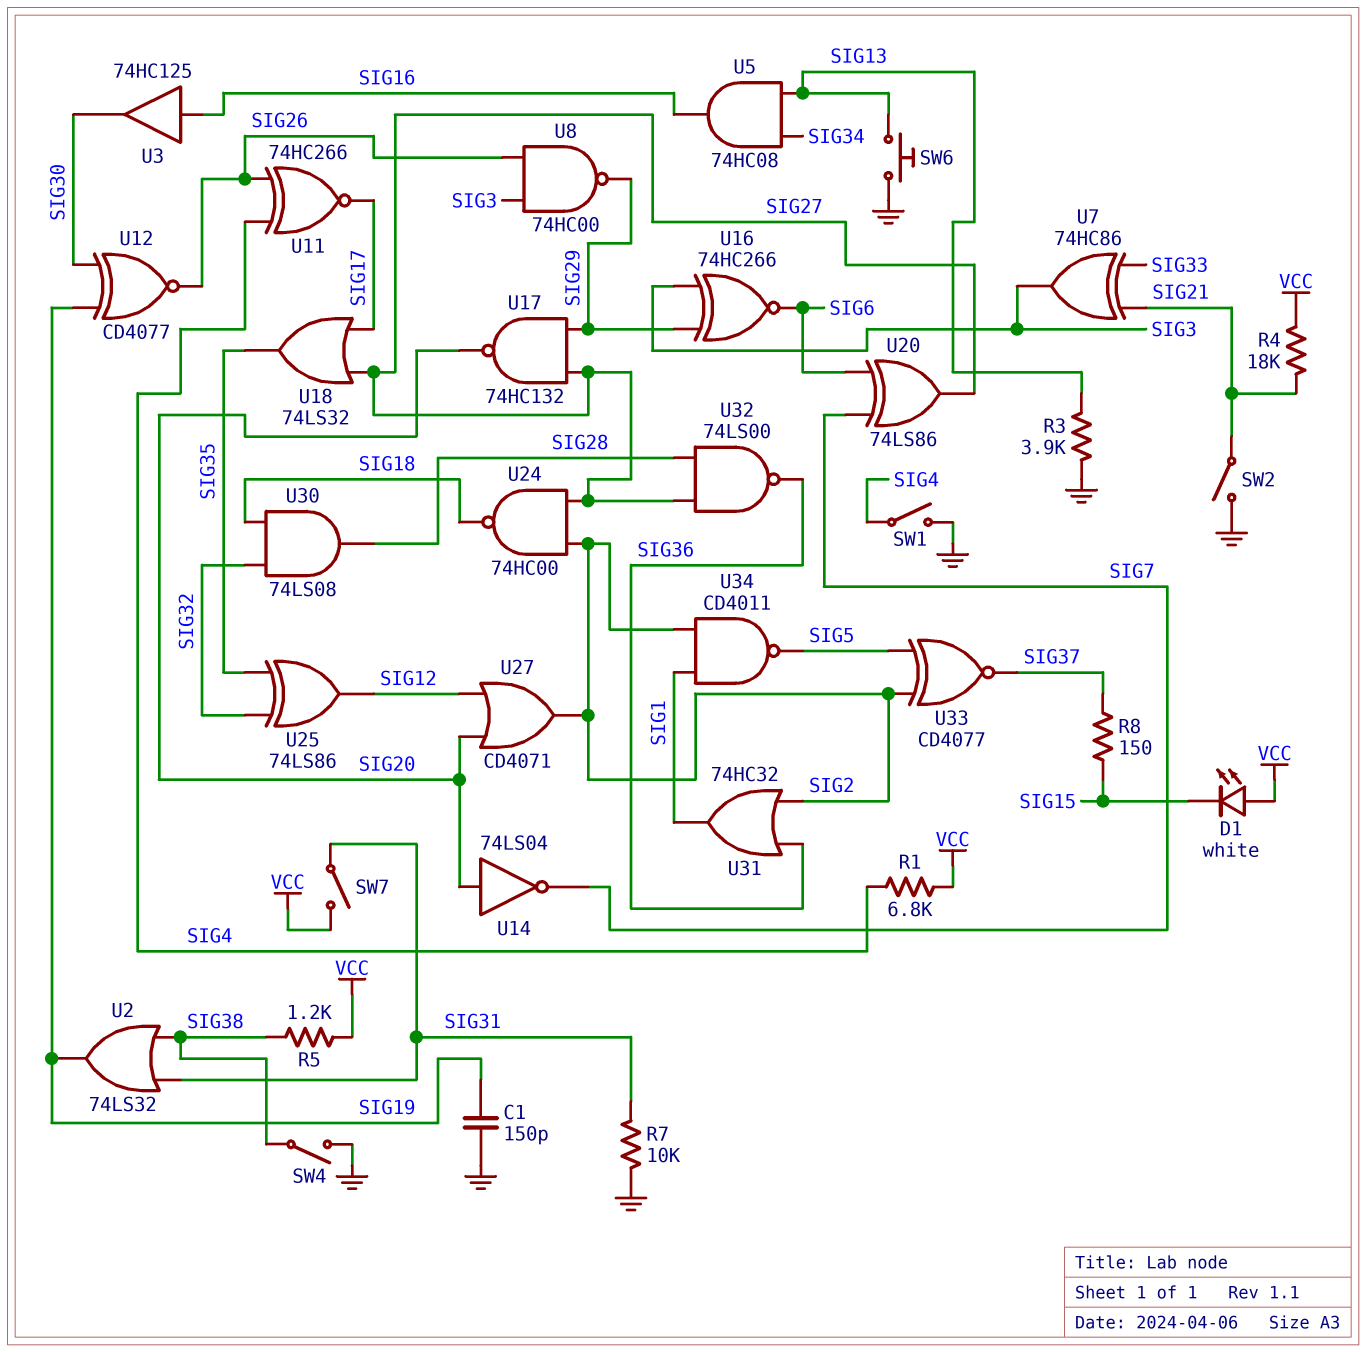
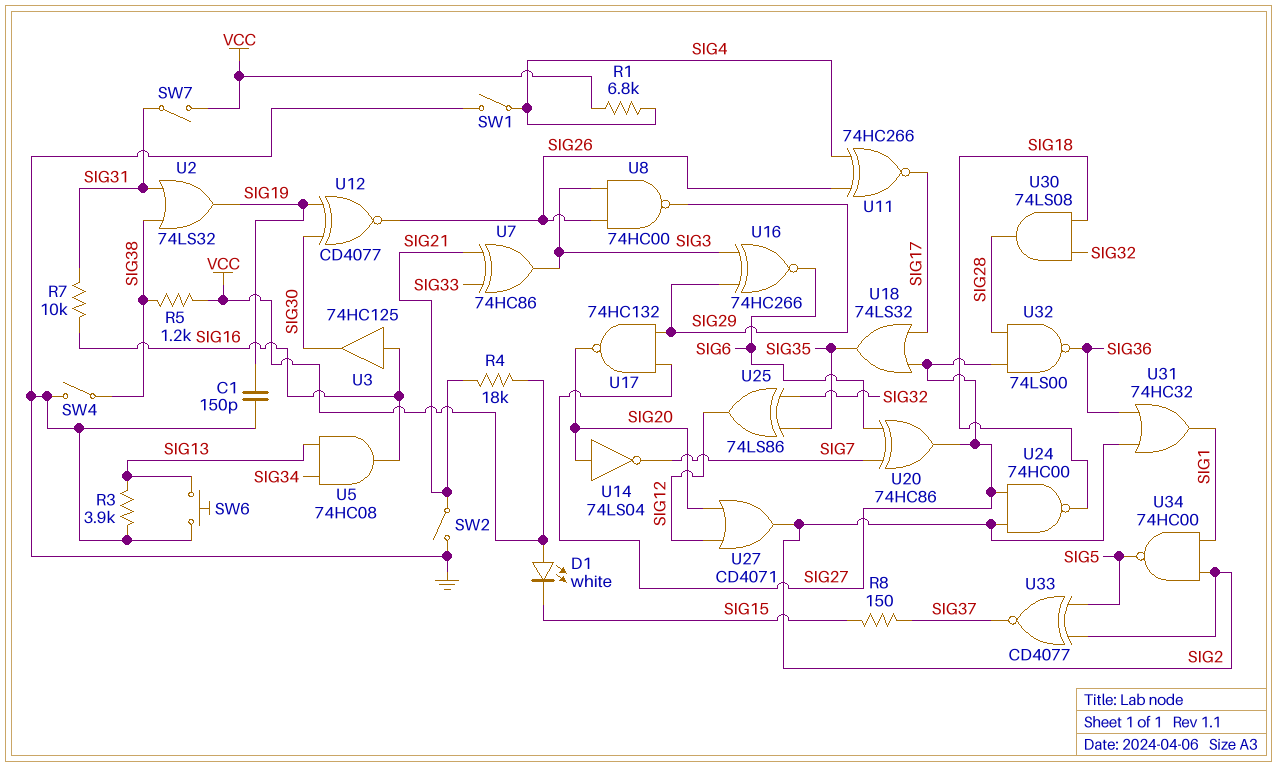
R7: 10k (GND, SIG31) -> 10k (SIG16, SIG31)
U20: XOR 74LS86 (in SIG6, in SIG7, out SIG27) -> XOR 74HC86 (in SIG6, in SIG7, out SIG27)
U34: NAND CD4011 (in SIG1, in SIG2, out SIG5) -> NAND 74HC00 (in SIG1, in SIG2, out SIG5)

